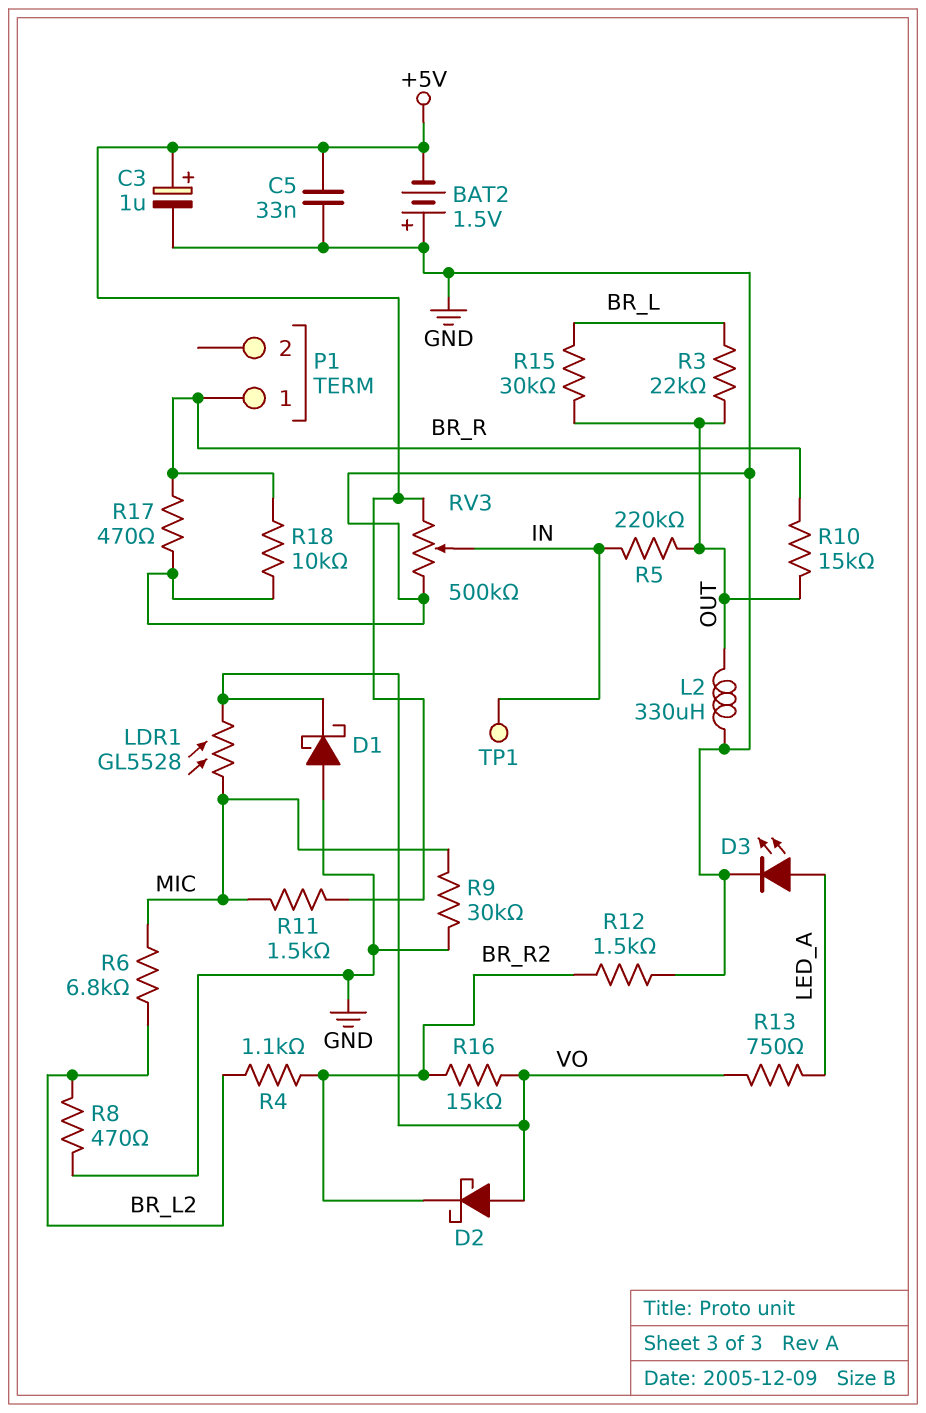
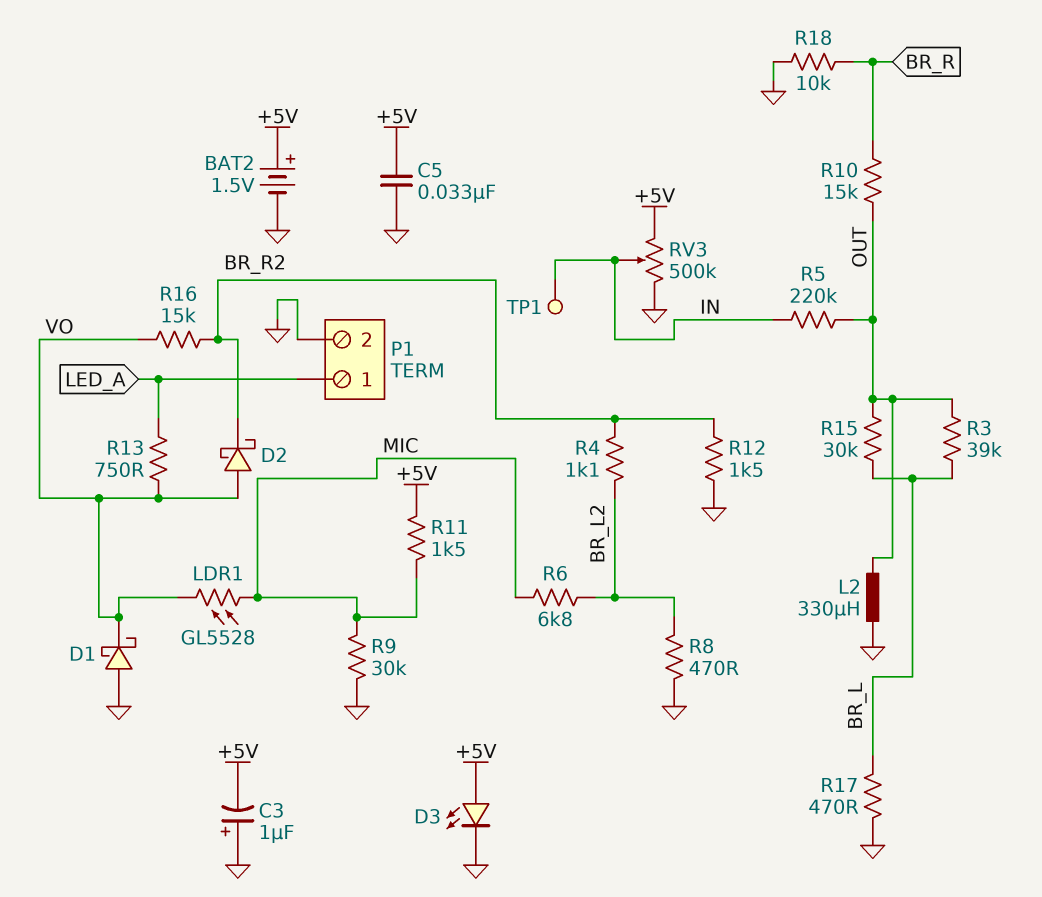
BAT2: 1.5V (plus GND, minus +5V) -> 1.5V (plus +5V, minus GND)
C3: 1uF (plus +5V, minus GND) -> 1uF (plus GND, minus +5V)
D3: LED (A LED_A, K GND) -> LED (A +5V, K GND)
P1 pin 1: BR_R -> LED_A
P1 pin 2: none -> GND
R3: 22k (BR_L, OUT) -> 39k (BR_L, OUT)
R17: 470 (BR_R, GND) -> 470 (BR_L, GND)

